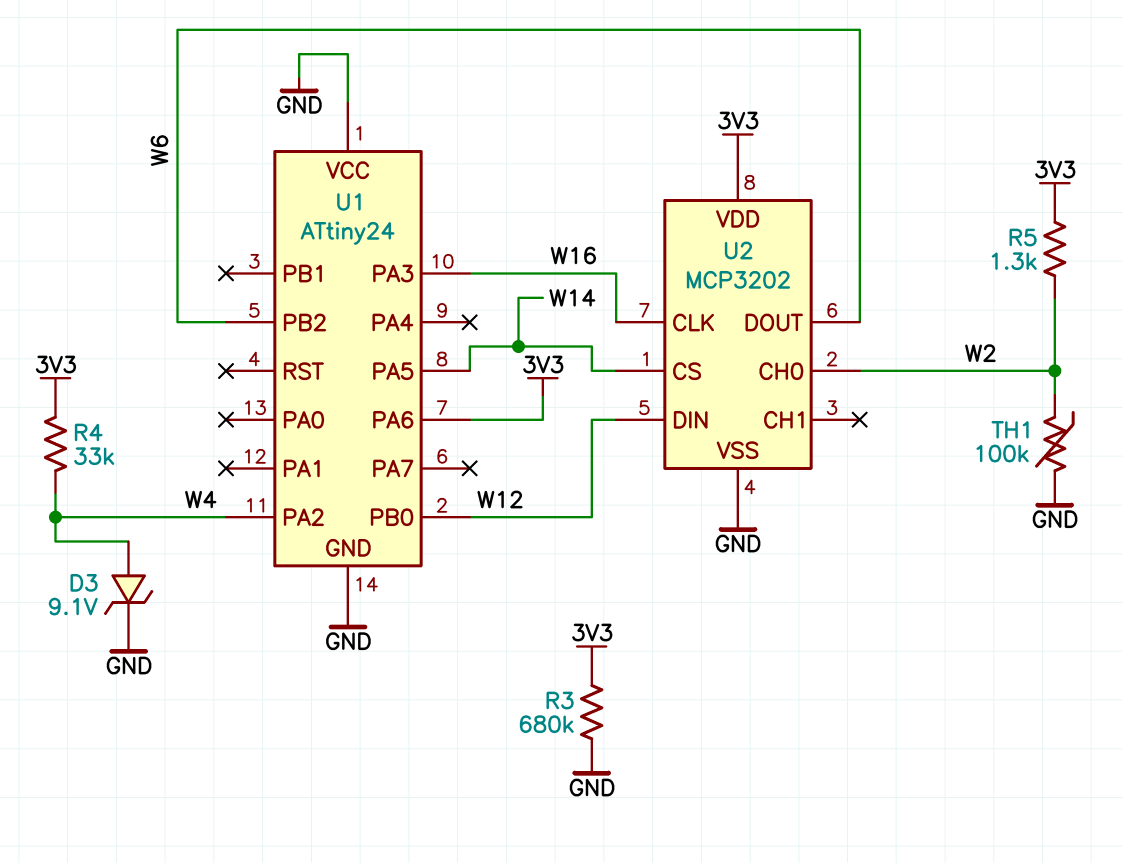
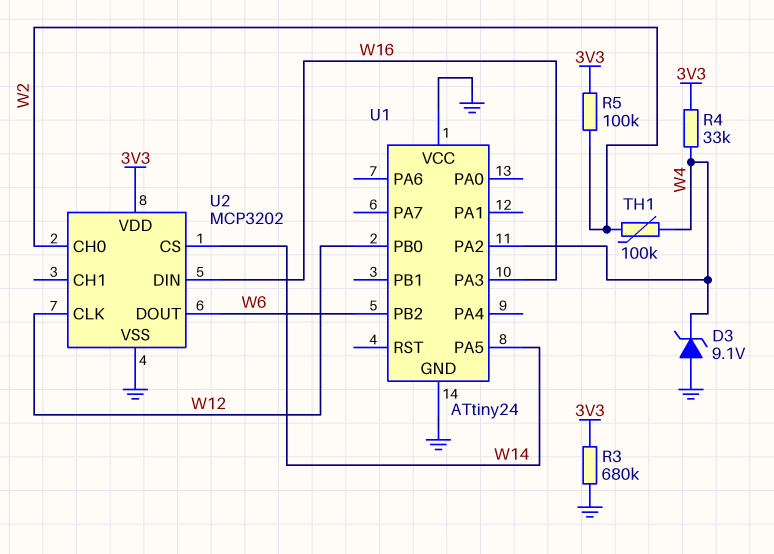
D3: zener 9.1V (A W4, K GND) -> zener 9.1V (A GND, K W4)
R5: 1.3k (3V3, W2) -> 100k (3V3, W2)
TH1: 100k (GND, W2) -> 100k (W2, W4)
U1 pin PA6: 3V3 -> none
U2 pin CLK: W16 -> W12
U2 pin DIN: W12 -> W16

